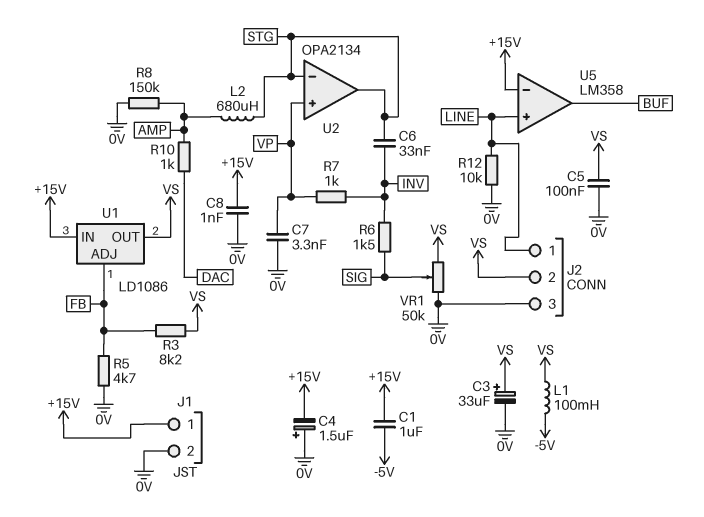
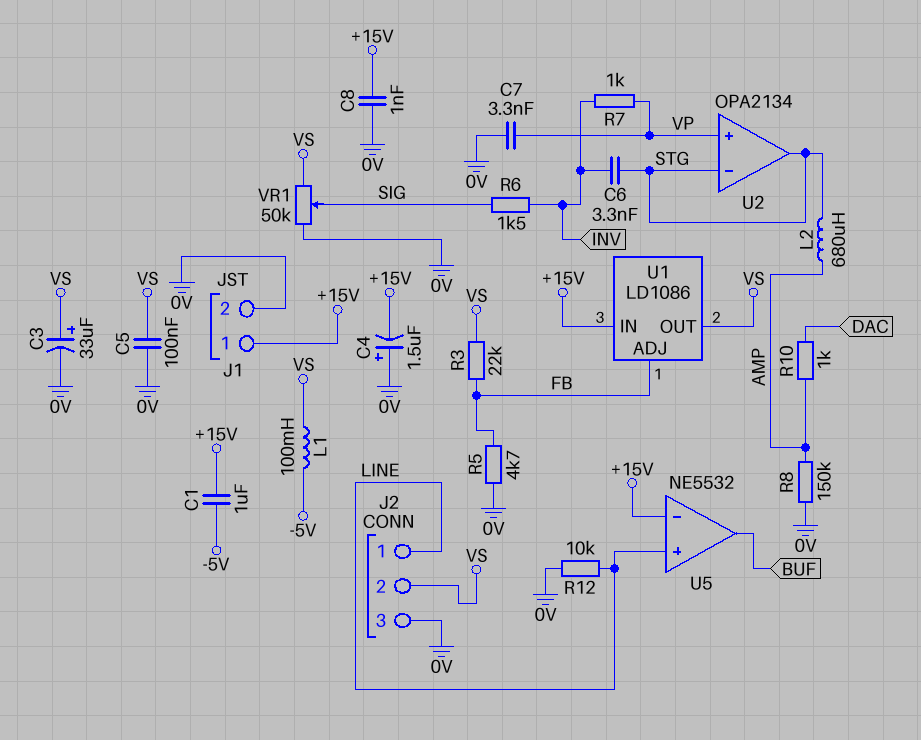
C6: 33nF (INV, STG) -> 3.3nF (INV, STG)
R3: 8.2k (FB, VS) -> 22k (FB, VS)
U5: LM358 -> NE5532

